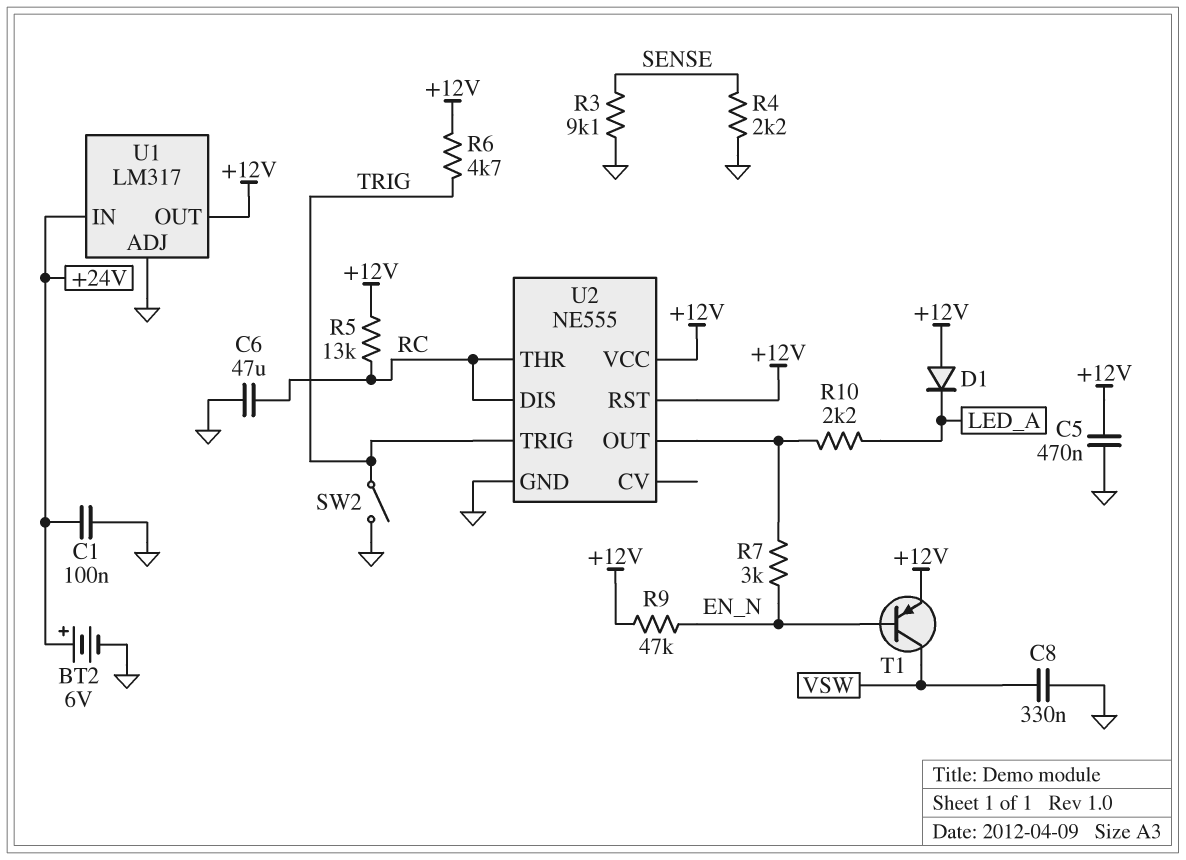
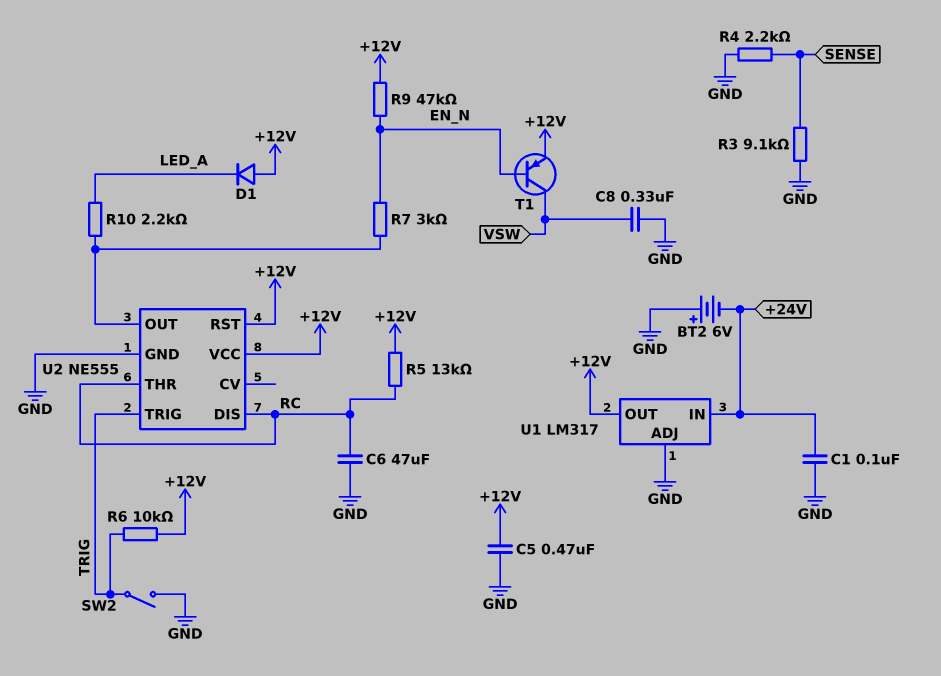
BT2: 6V (plus +24V, minus GND) -> 6V (plus GND, minus +24V)
R6: 4.7k (+12V, TRIG) -> 10k (+12V, TRIG)

